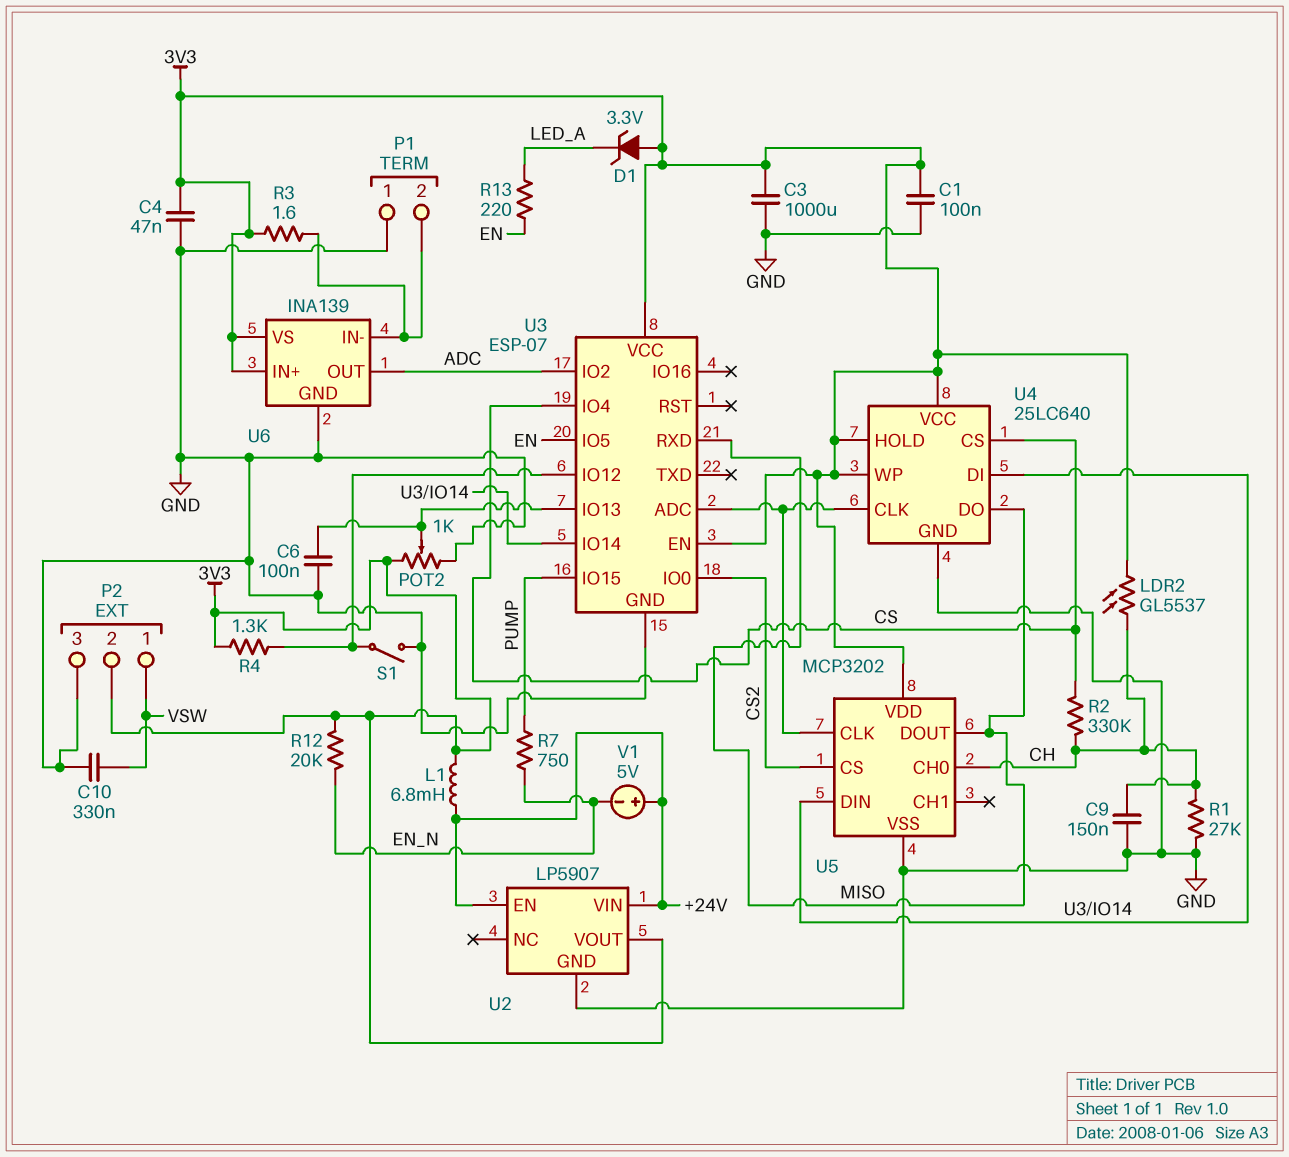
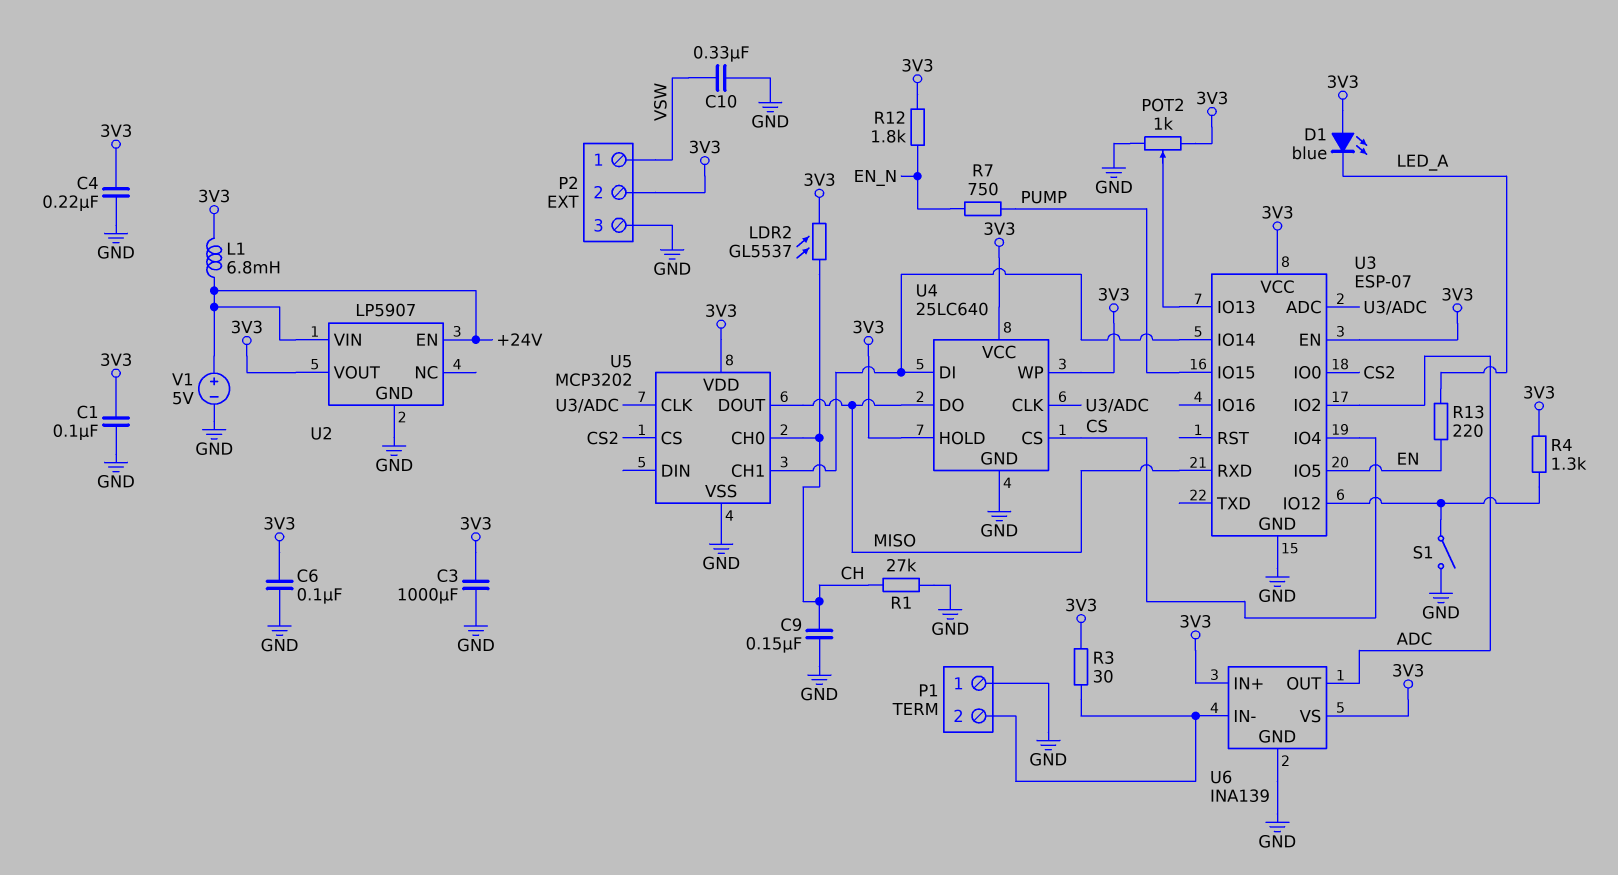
C4: 47nF (3V3, GND) -> 220nF (3V3, GND)
C6: 100nF (GND, U3/IO13) -> 100nF (3V3, GND)
D1: zener 3.3V (A 3V3, K LED_A) -> LED blue (A 3V3, K LED_A)
R2: 330k (CH, CS) -> none
R3: 1.6 (3V3, P1/2) -> 30 (3V3, P1/2)
R12: 20k (3V3, EN_N) -> 1.8k (3V3, EN_N)
U5 pin CH1: none -> U3/IO14
U5 pin DIN: U3/IO14 -> none
V1: 5V (plus +24V, minus EN_N) -> 5V (plus +24V, minus GND)

